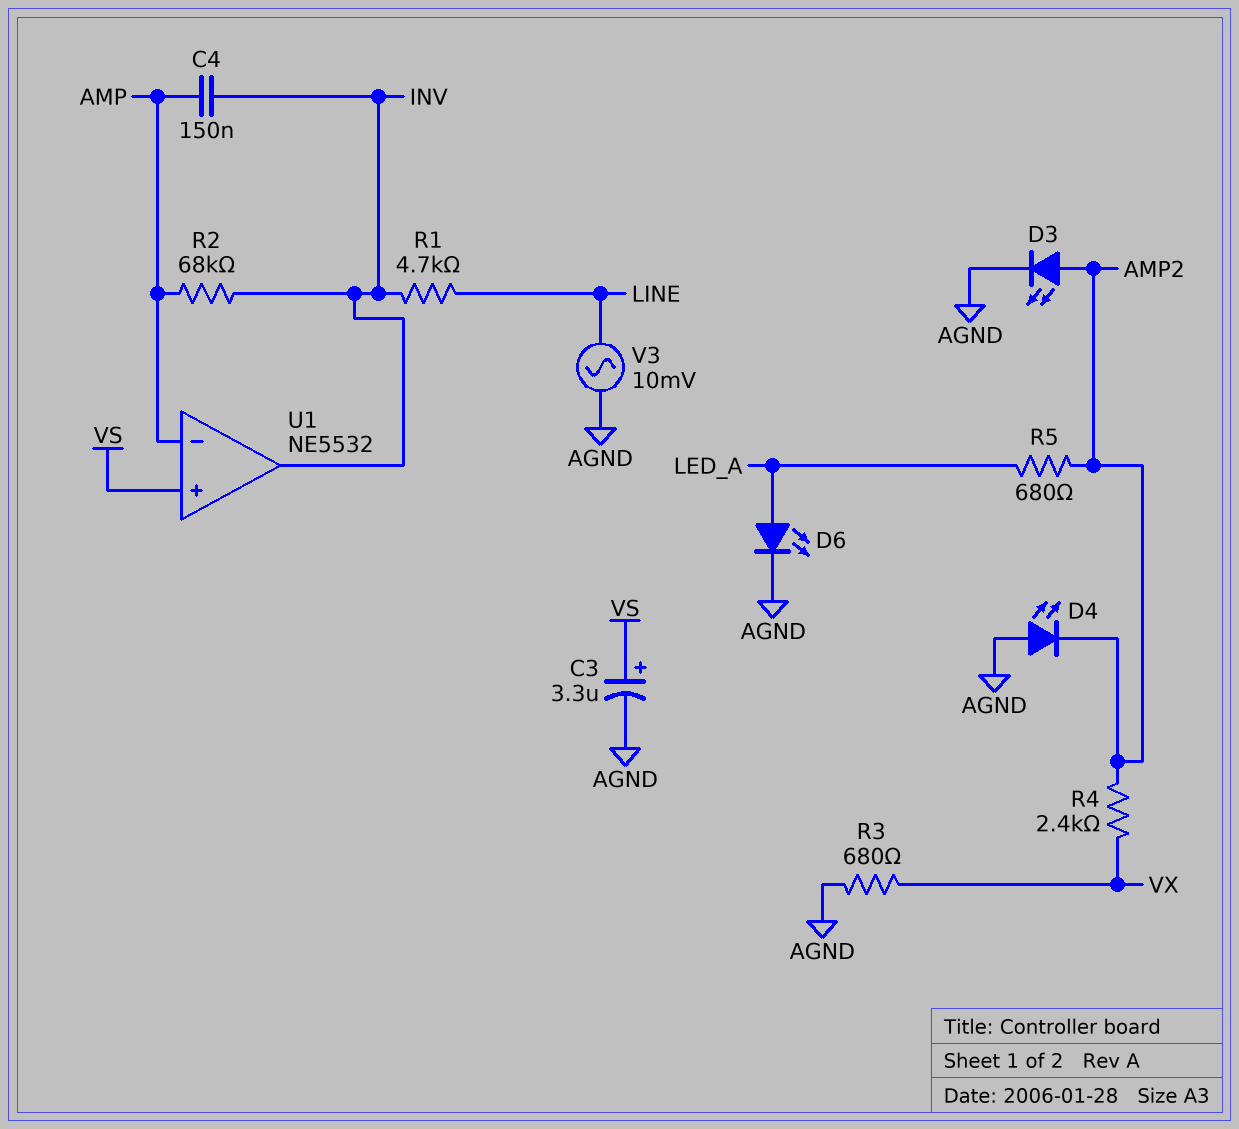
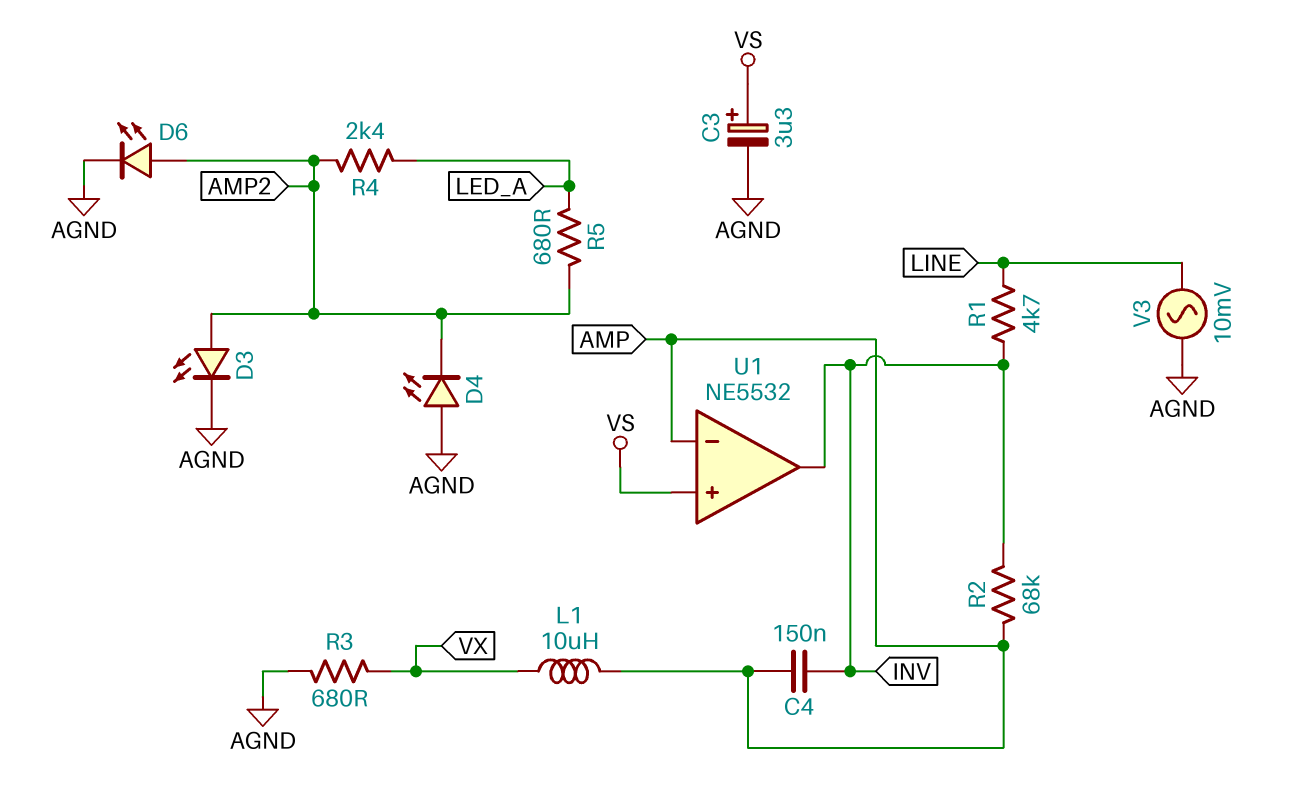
D6: LED (A LED_A, K AGND) -> LED (A AMP2, K AGND)
L1: none -> 10uH (AMP, VX)
R4: 2.4k (AMP2, VX) -> 2.4k (AMP2, LED_A)

